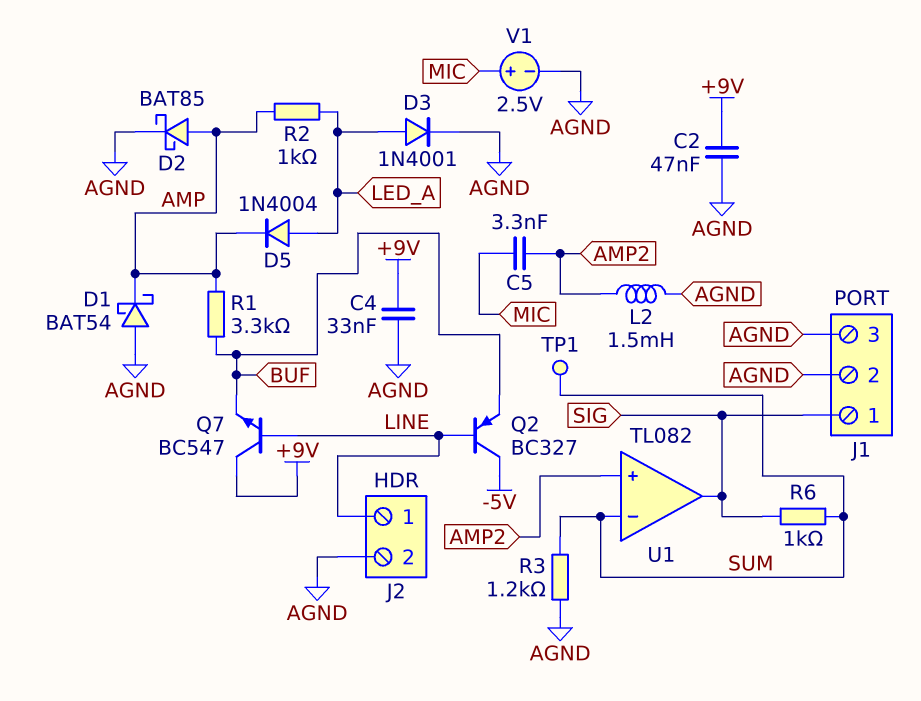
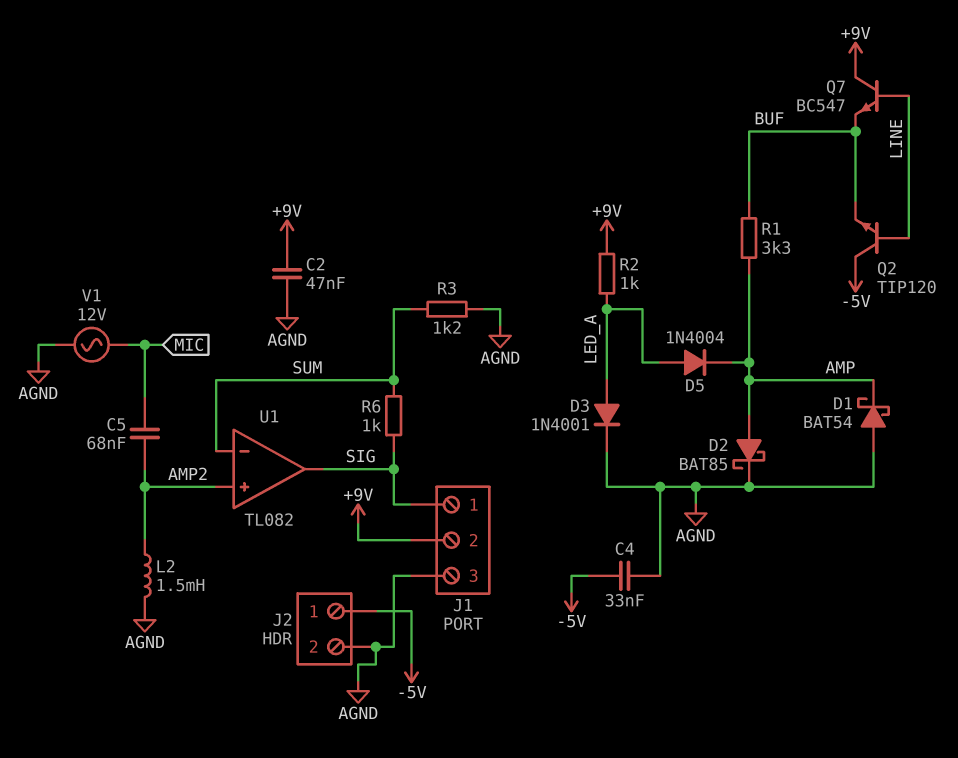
C4: 33nF (+9V, AGND) -> 33nF (-5V, AGND)
C5: 3.3nF (AMP2, MIC) -> 68nF (AMP2, MIC)
J1 pin 2: AGND -> +9V
J2 pin 1: LINE -> -5V
Q2: PNP BC327 (B LINE, C -5V, E BUF) -> NPN TIP120 (B LINE, C -5V, E BUF)
R2: 1k (AMP, LED_A) -> 1k (+9V, LED_A)
TP1: test point (SUM) -> none
V1: 2.5V (plus MIC, minus AGND) -> AC 12V (AGND, MIC)

